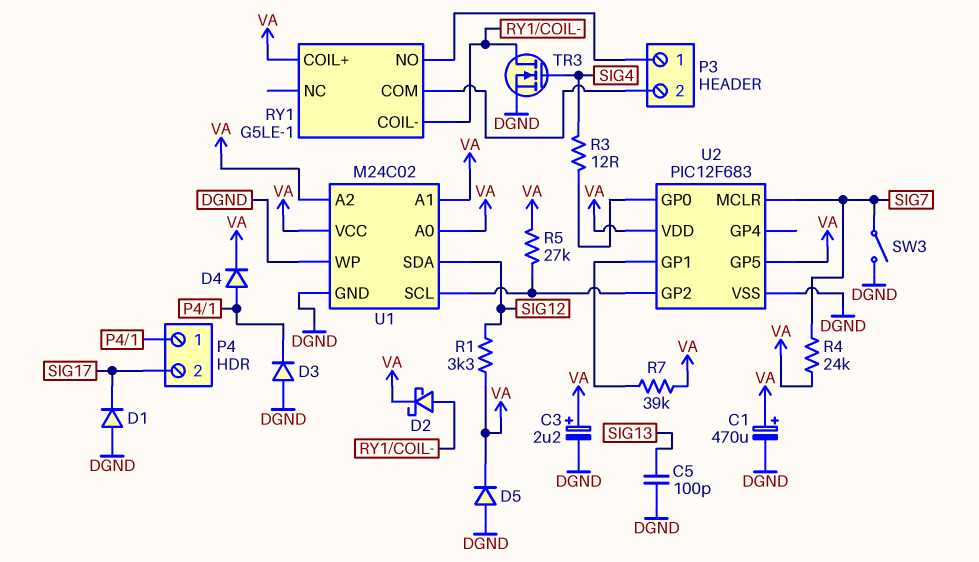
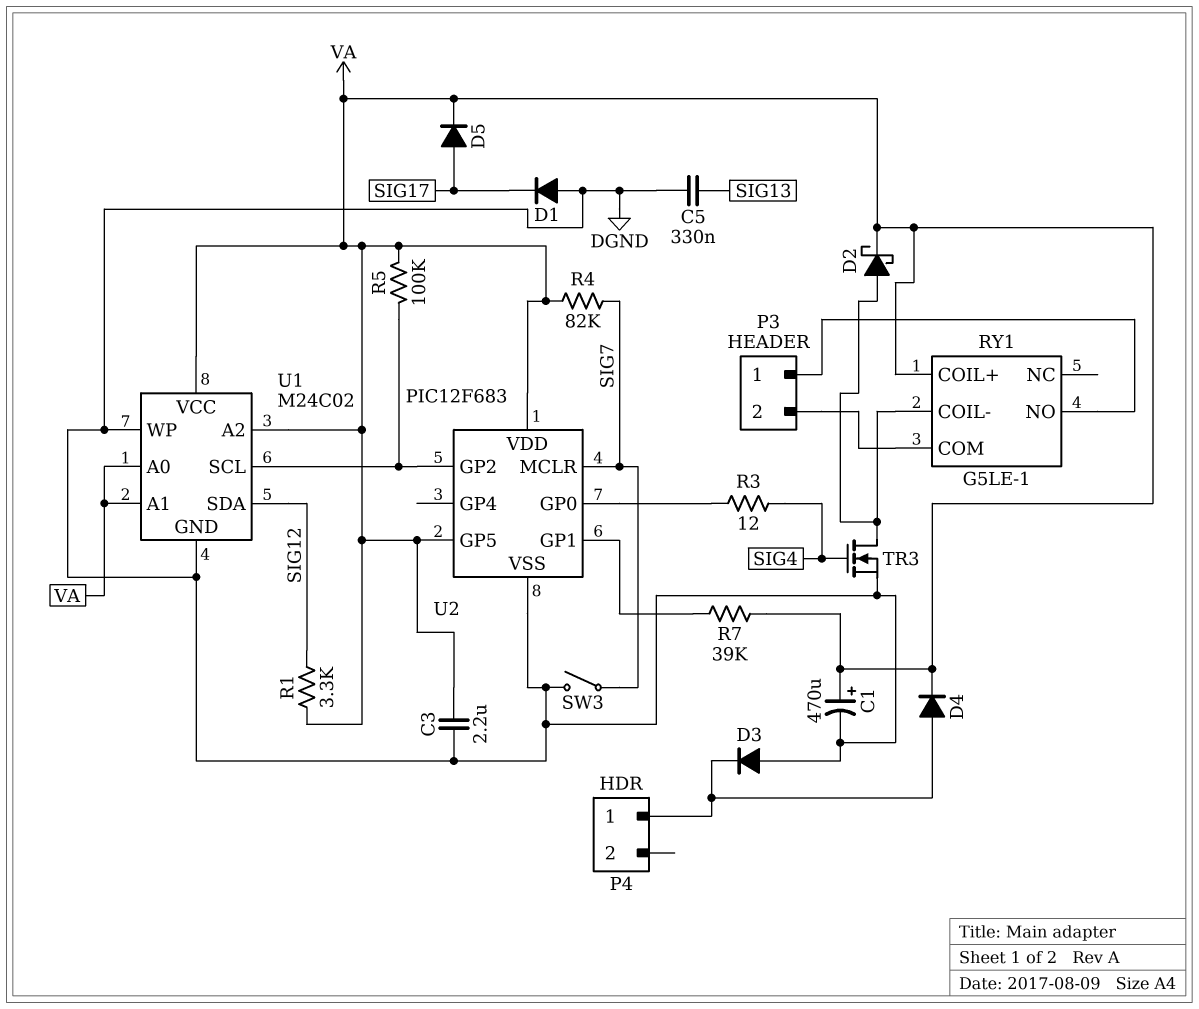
C3: 2.2uF (plus VA, minus DGND) -> 2.2uF (DGND, VA)
C5: 100pF (DGND, SIG13) -> 330nF (DGND, SIG13)
D5: diode (A DGND, K VA) -> diode (A SIG17, K VA)
P4 pin 2: SIG17 -> none
R4: 24k (SIG7, VA) -> 82k (SIG7, VA)
R5: 27k (U1/SCL, VA) -> 100k (U1/SCL, VA)

